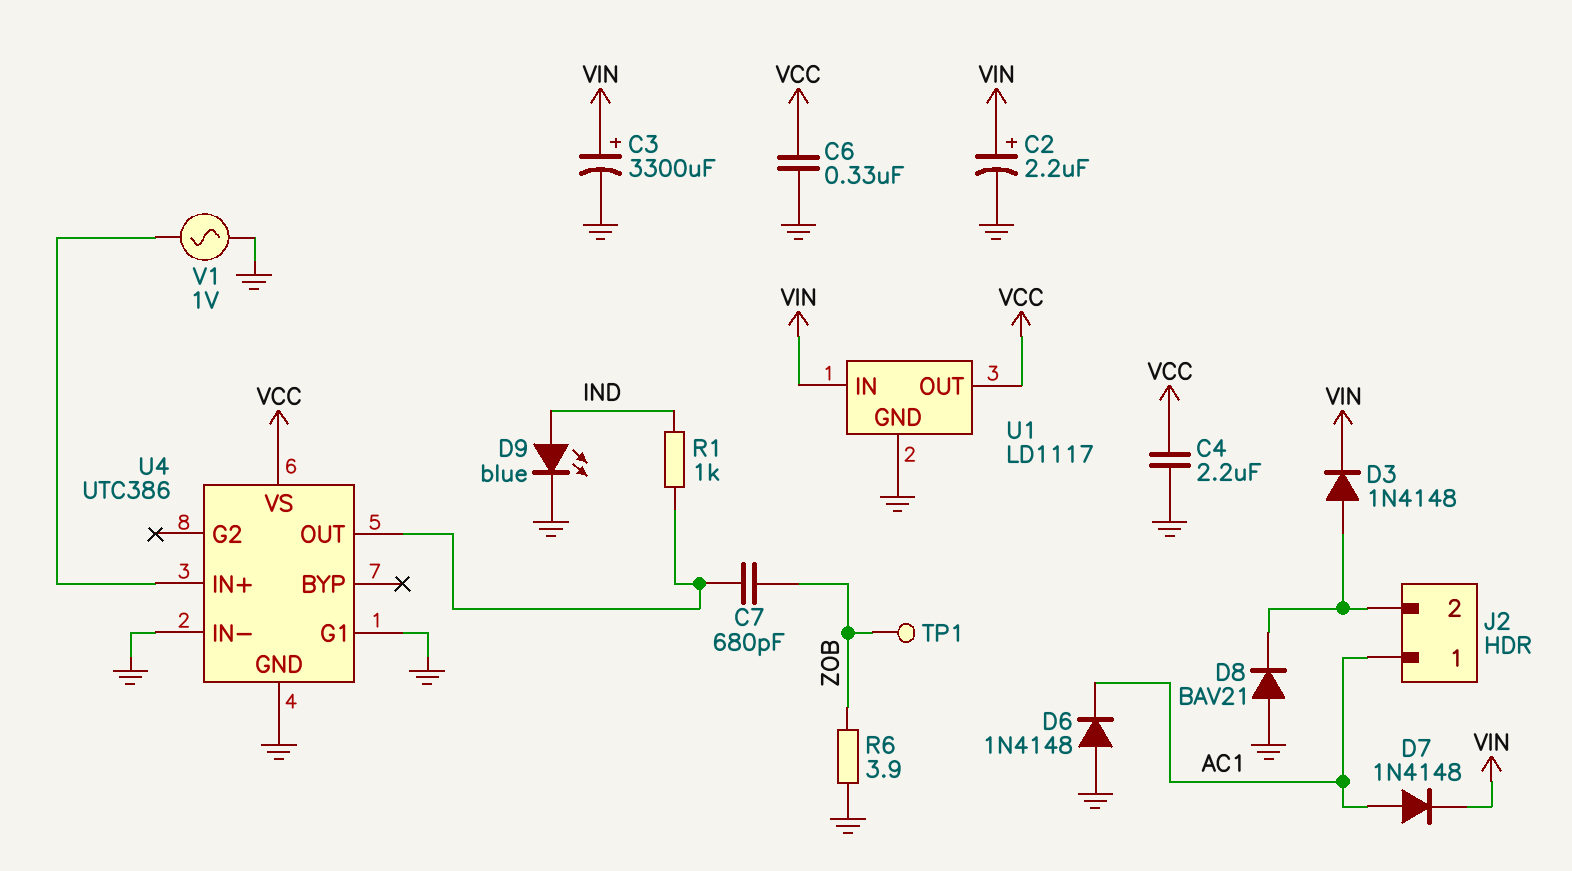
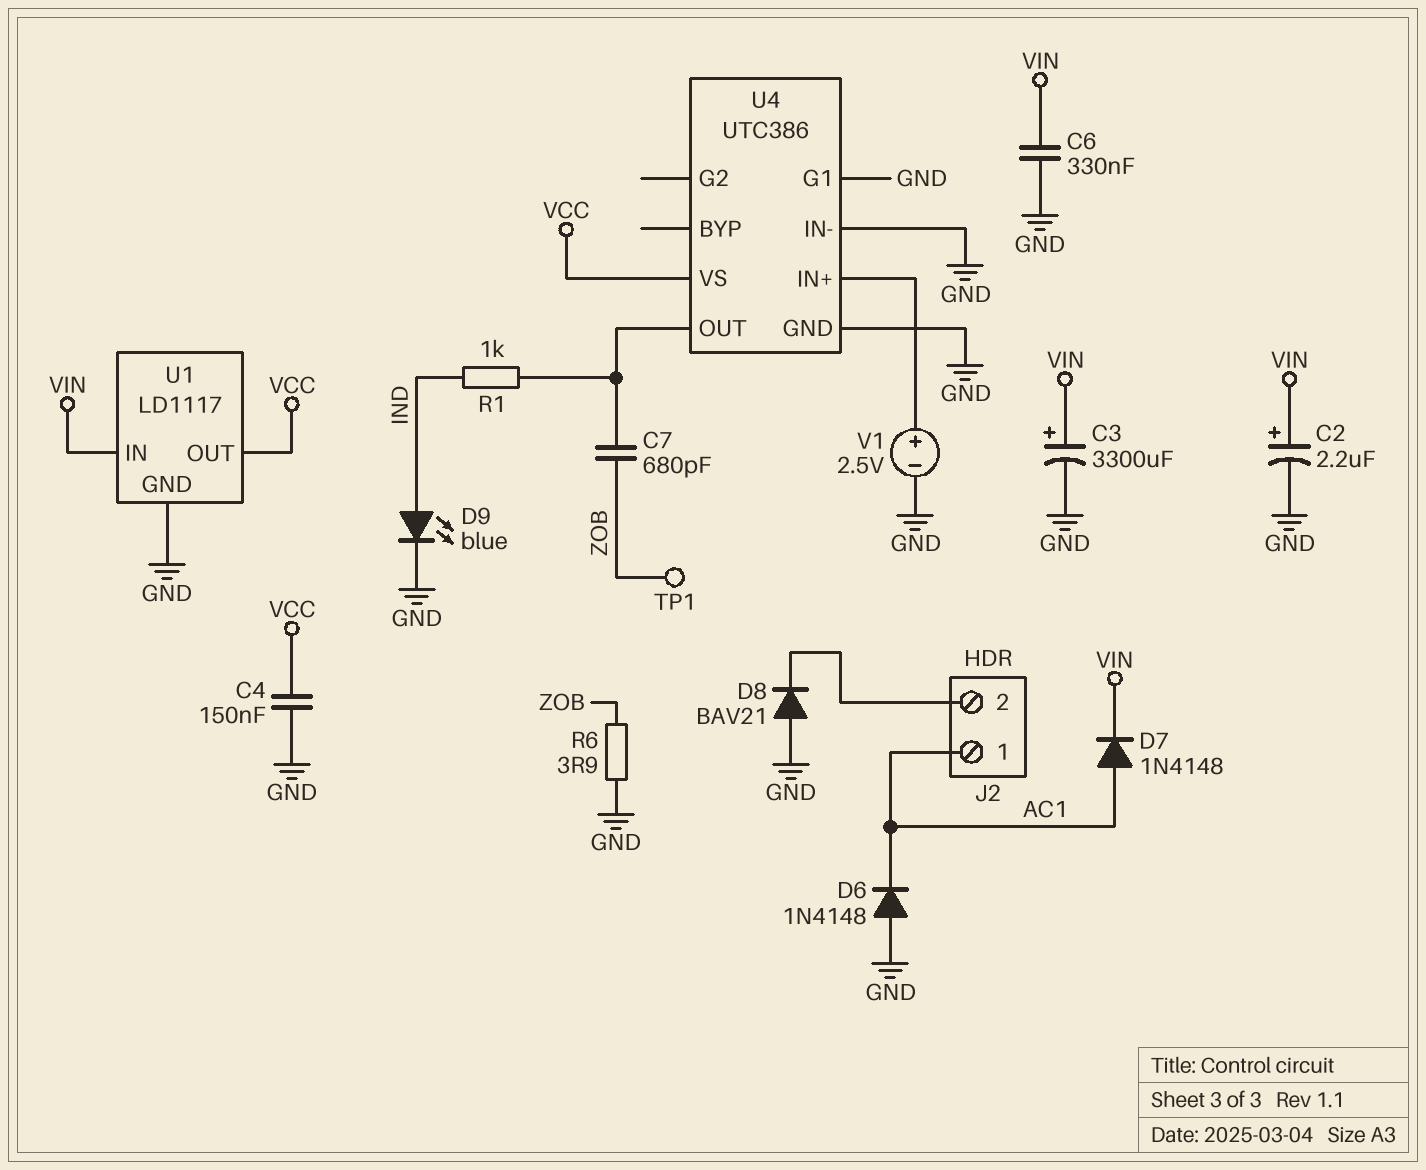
C4: 2.2uF (GND, VCC) -> 150nF (GND, VCC)
C6: 330nF (GND, VCC) -> 330nF (GND, VIN)
D3: diode 1N4148 (A J2/2, K VIN) -> none
V1: AC 1V (GND, U4/IN+) -> 2.5V (plus U4/IN+, minus GND)

